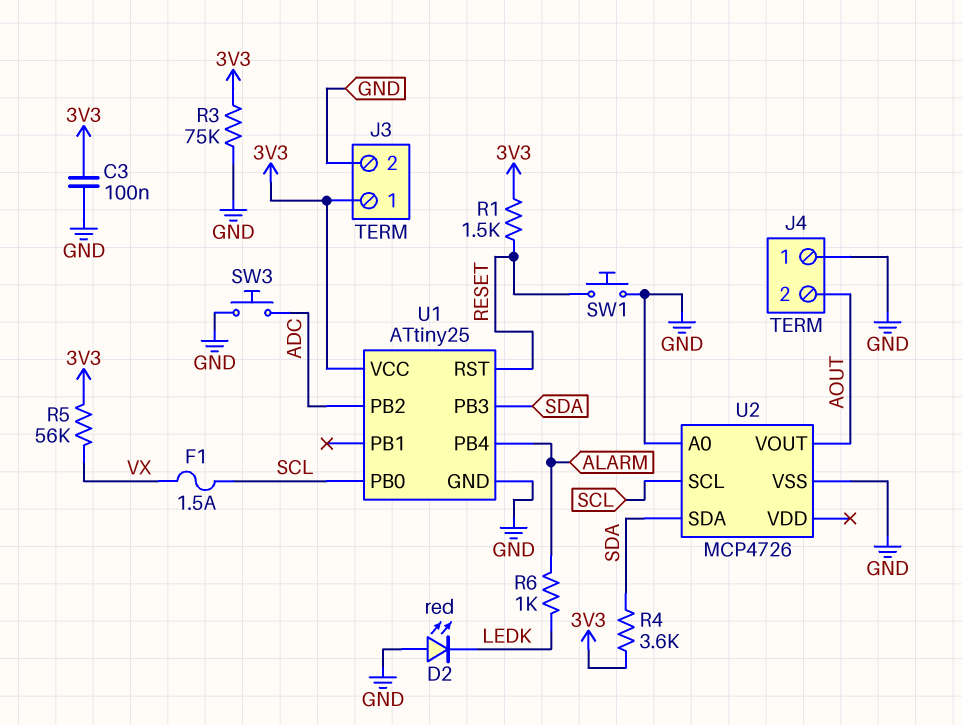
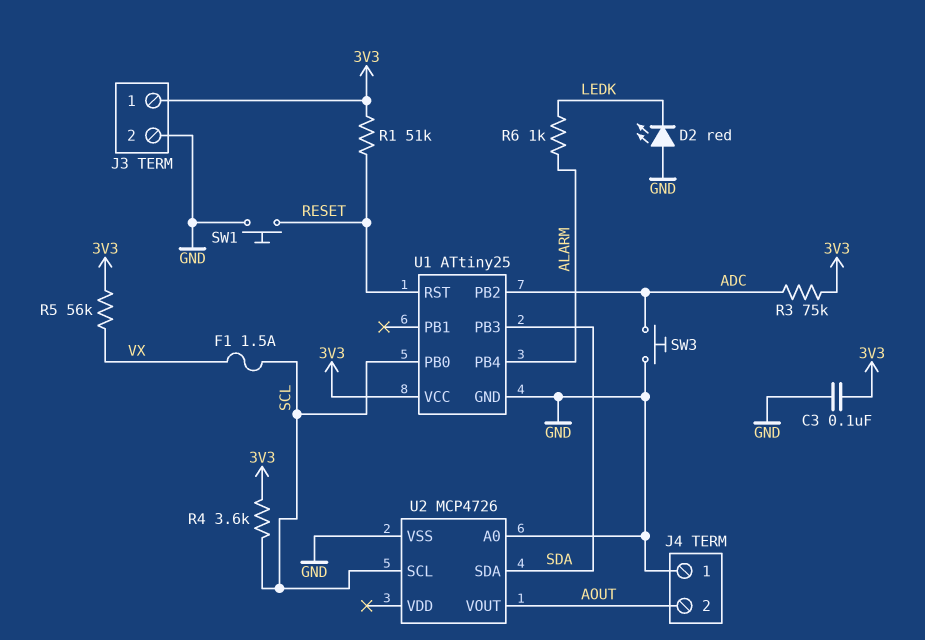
R1: 1.5k (3V3, RESET) -> 51k (3V3, RESET)
R3: 75k (3V3, GND) -> 75k (3V3, ADC)
R4: 3.6k (3V3, SDA) -> 3.6k (3V3, SCL)

